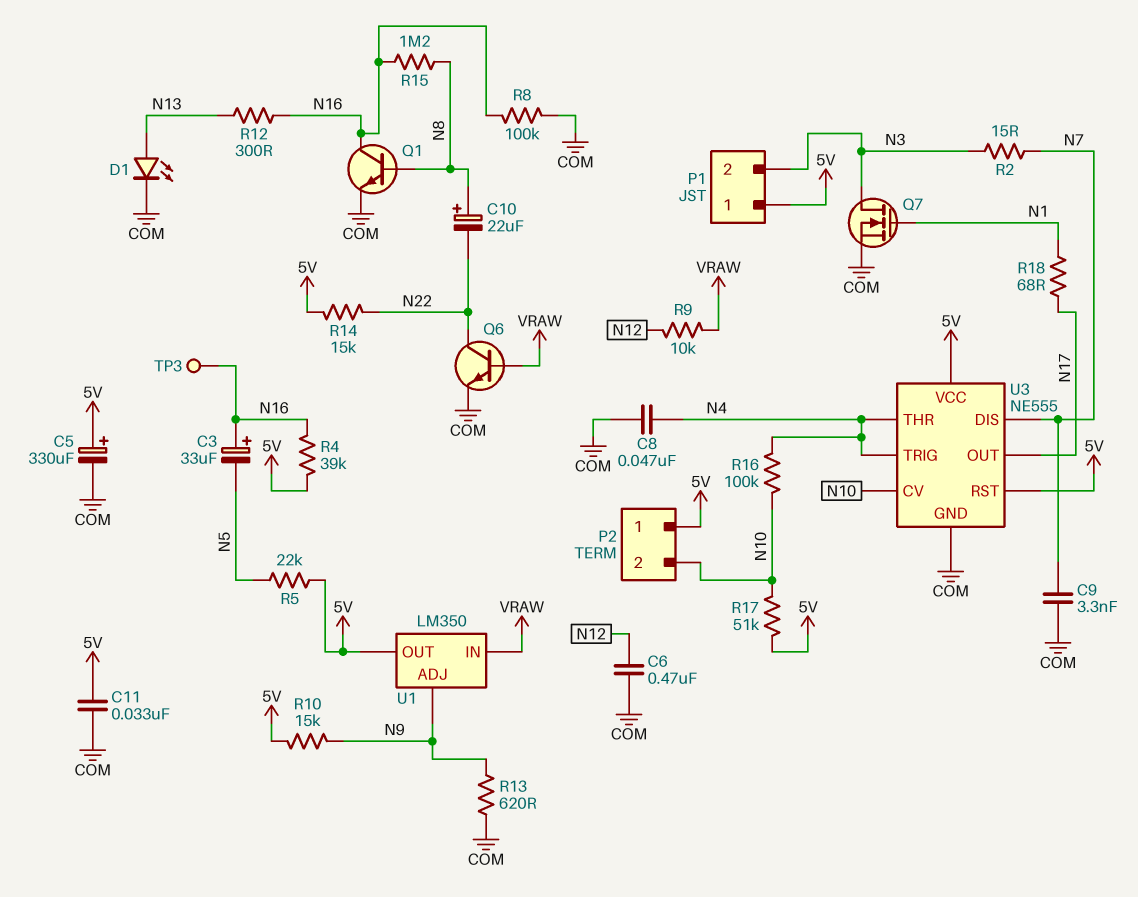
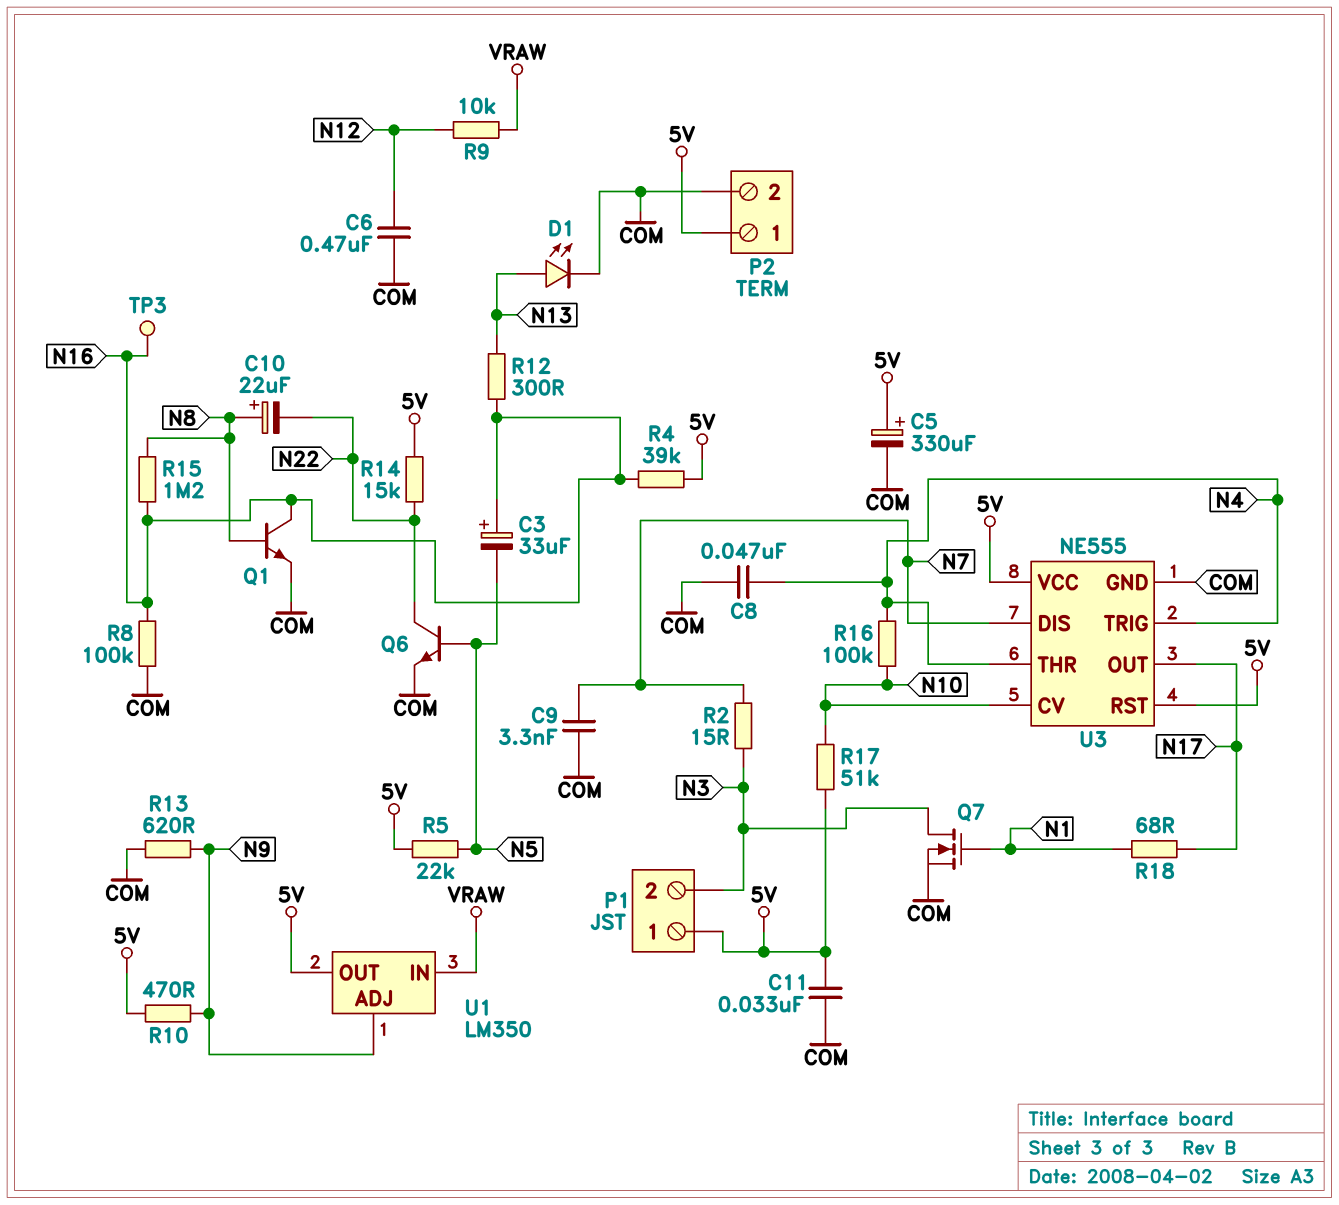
P2 pin 2: N10 -> COM
Q6: NPN (B VRAW, C N22, E COM) -> NPN (B N5, C N22, E COM)
R10: 15k (5V, N9) -> 470 (5V, N9)

